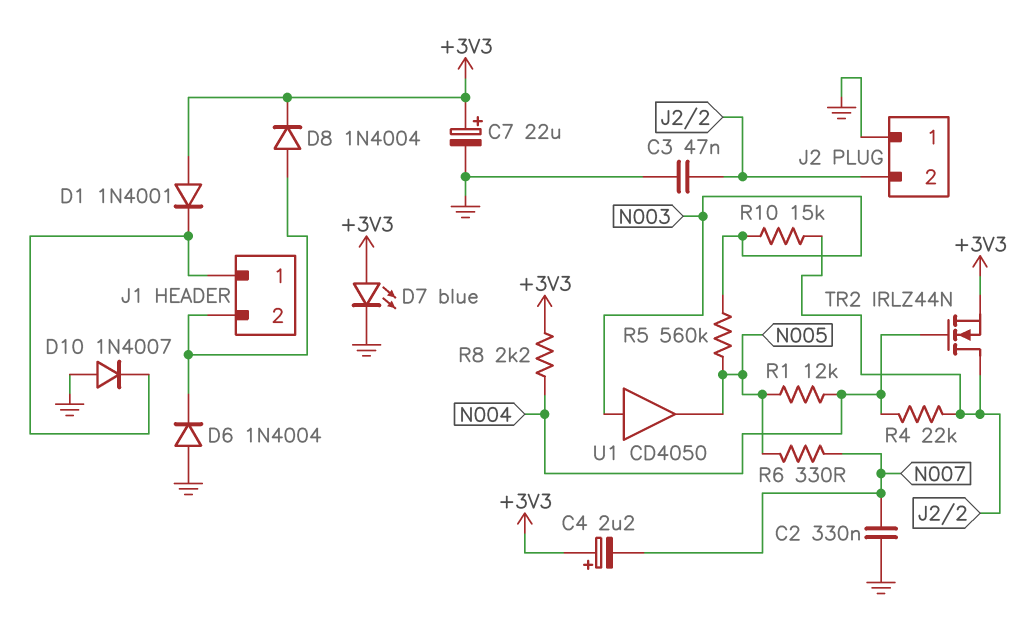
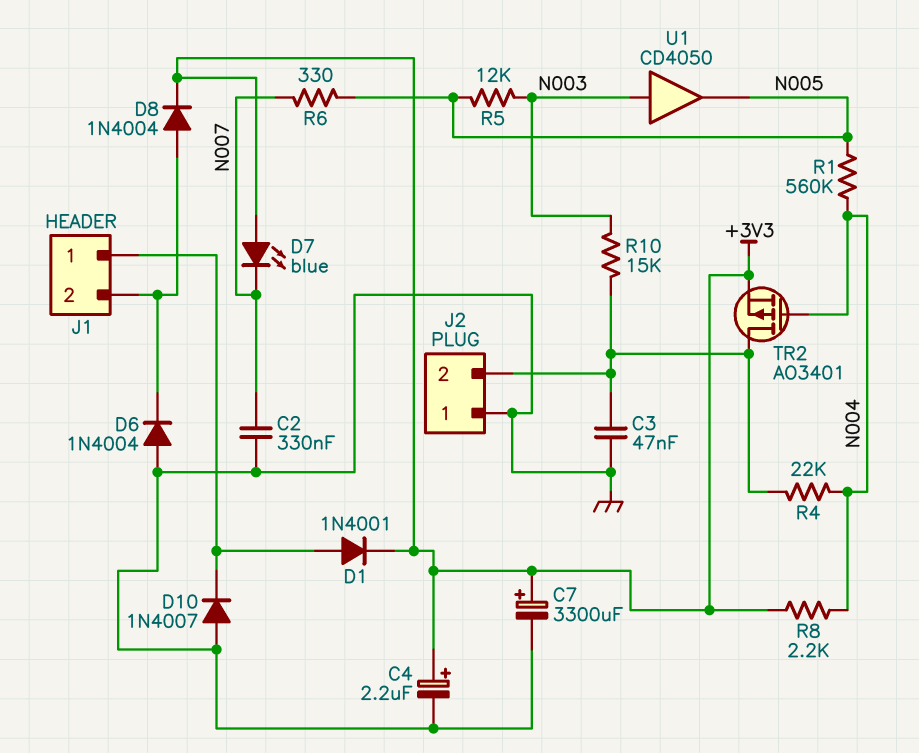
C4: 2.2uF (plus +3V3, minus N007) -> 2.2uF (plus +3V3, minus GND)
C7: 22uF (plus +3V3, minus GND) -> 3300uF (plus +3V3, minus GND)
D1: diode 1N4001 (A +3V3, K J1/1) -> diode 1N4001 (A J1/1, K +3V3)
D7: LED blue (A +3V3, K GND) -> LED blue (A +3V3, K N007)
R1: 12k (N004, N005) -> 560k (N004, N005)
R5: 560k (N003, N005) -> 12k (N003, N005)
TR2: NMOS IRLZ44N (G N004, D J2/2, S +3V3) -> PMOS AO3401 (G N004, D J2/2, S +3V3)

